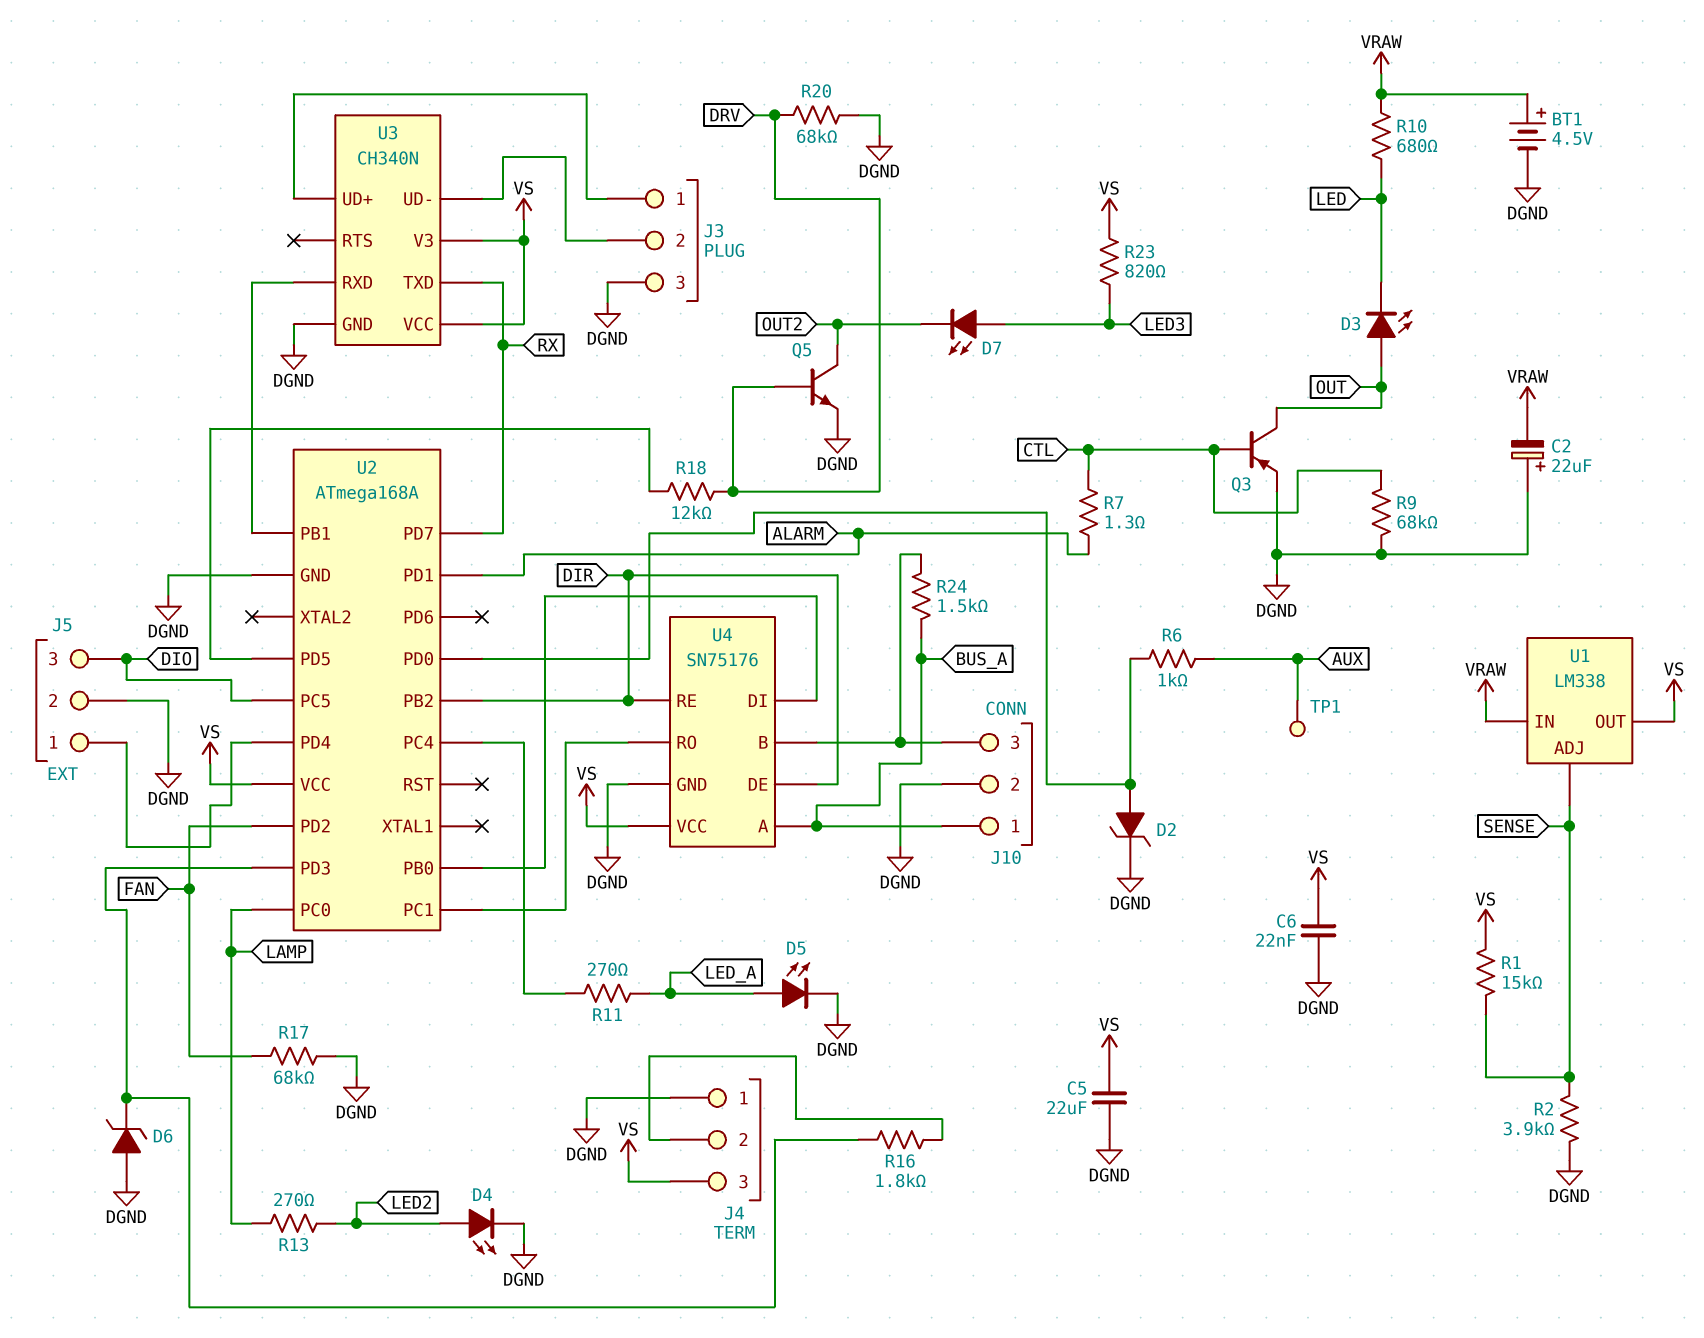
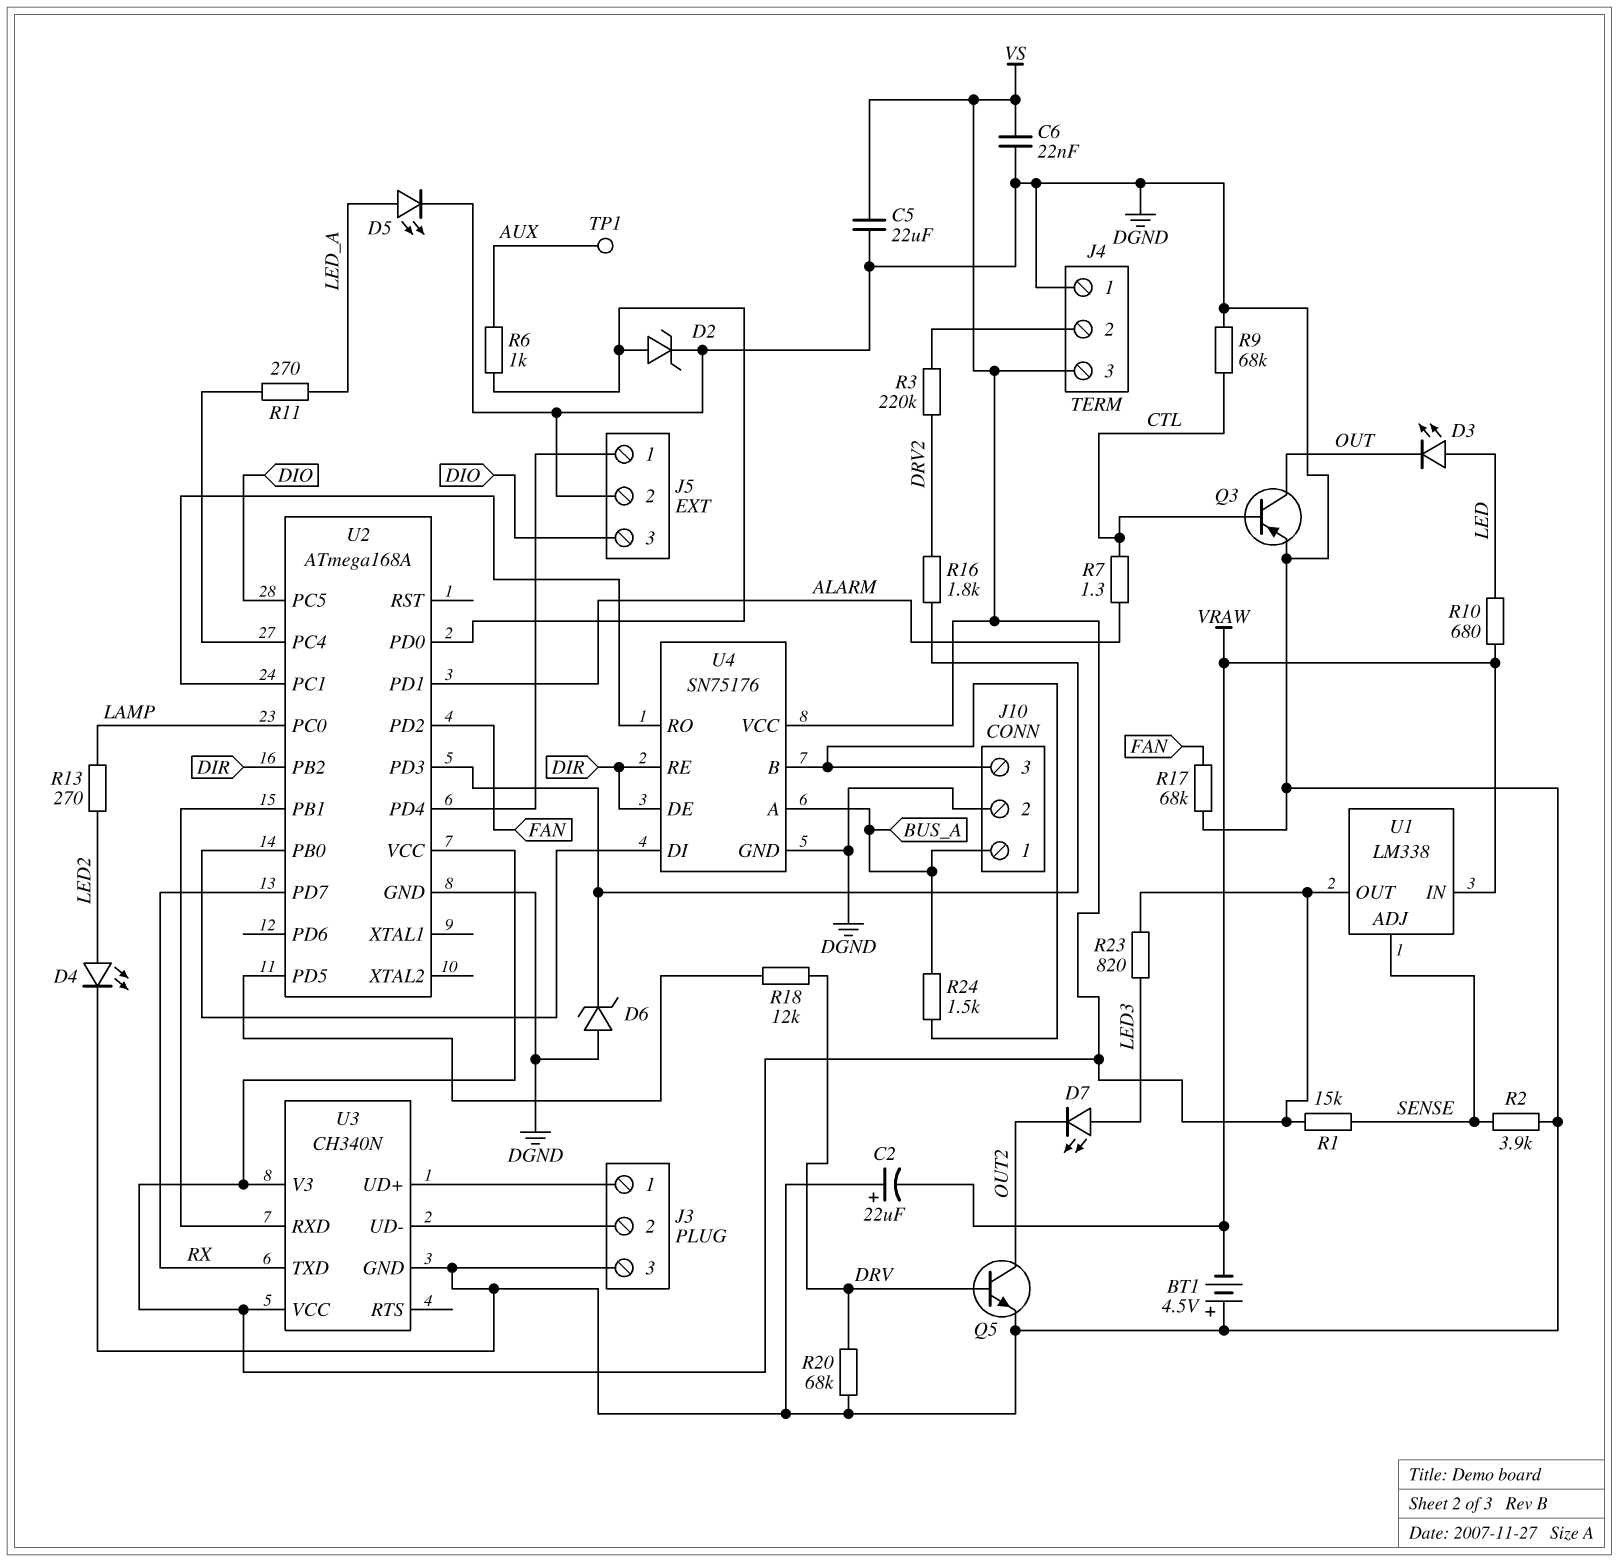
BT1: 4.5V (plus VRAW, minus DGND) -> 4.5V (plus DGND, minus VRAW)
D3: LED (A OUT, K LED) -> LED (A LED, K OUT)
R3: none -> 220k (DRV2, J4/2)
R16: 1.8k (J4/2, U2/PD3) -> 1.8k (DRV2, U2/PD3)

